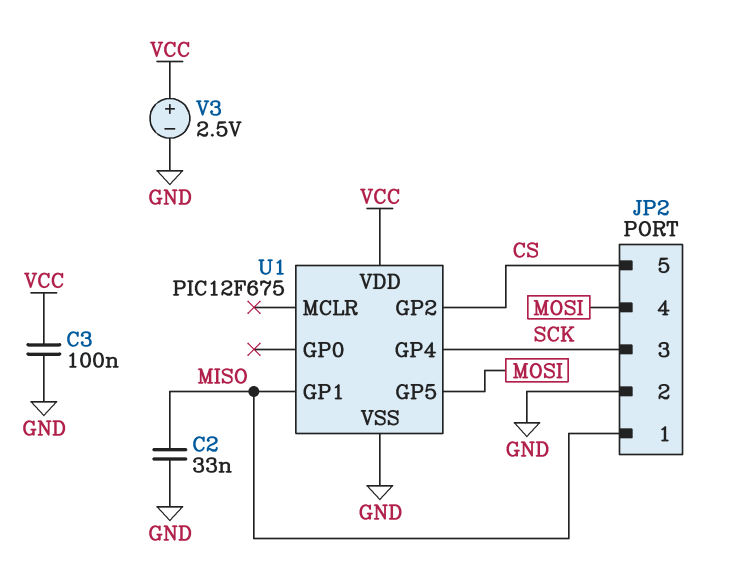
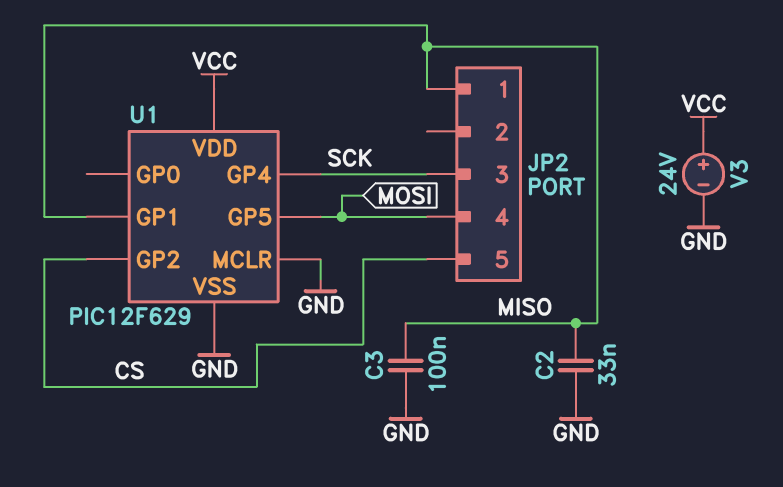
C3: 100nF (GND, VCC) -> 100nF (GND, MISO)
JP2 pin 2: GND -> none
U1: PIC12F675 -> PIC12F629
U1 pin MCLR: none -> GND
V3: 2.5V (plus VCC, minus GND) -> 24V (plus VCC, minus GND)

